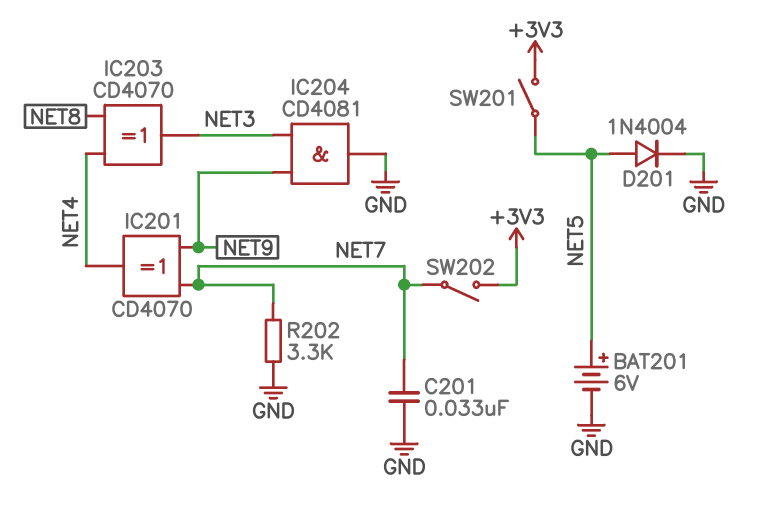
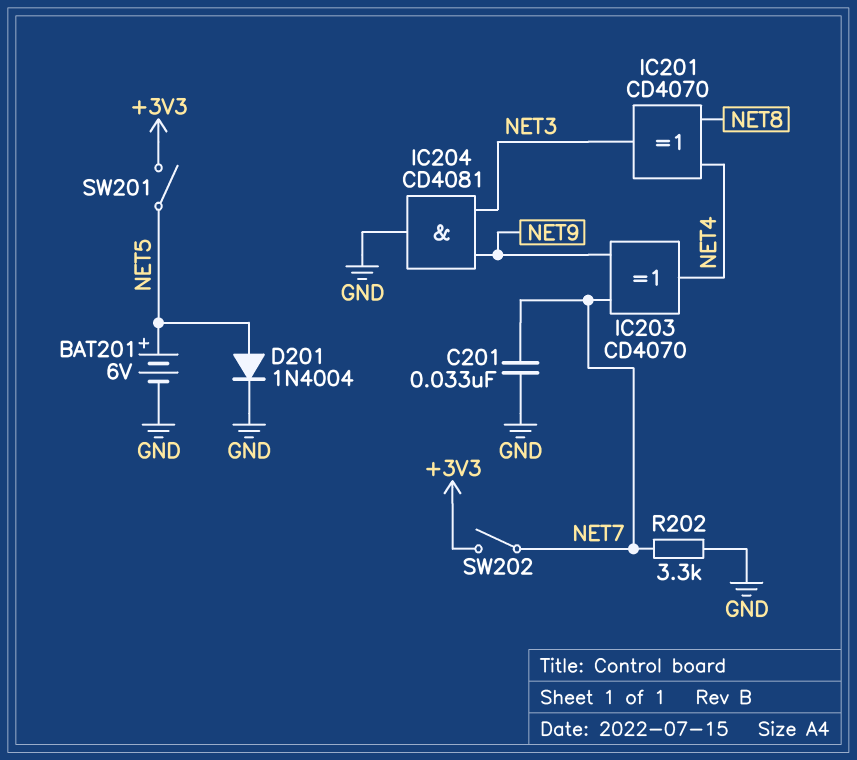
IC201: XOR CD4070 (in NET7, in NET9, out NET4) -> XOR CD4070 (in NET4, in NET8, out NET3)
IC203: XOR CD4070 (in NET4, in NET8, out NET3) -> XOR CD4070 (in NET7, in NET9, out NET4)

